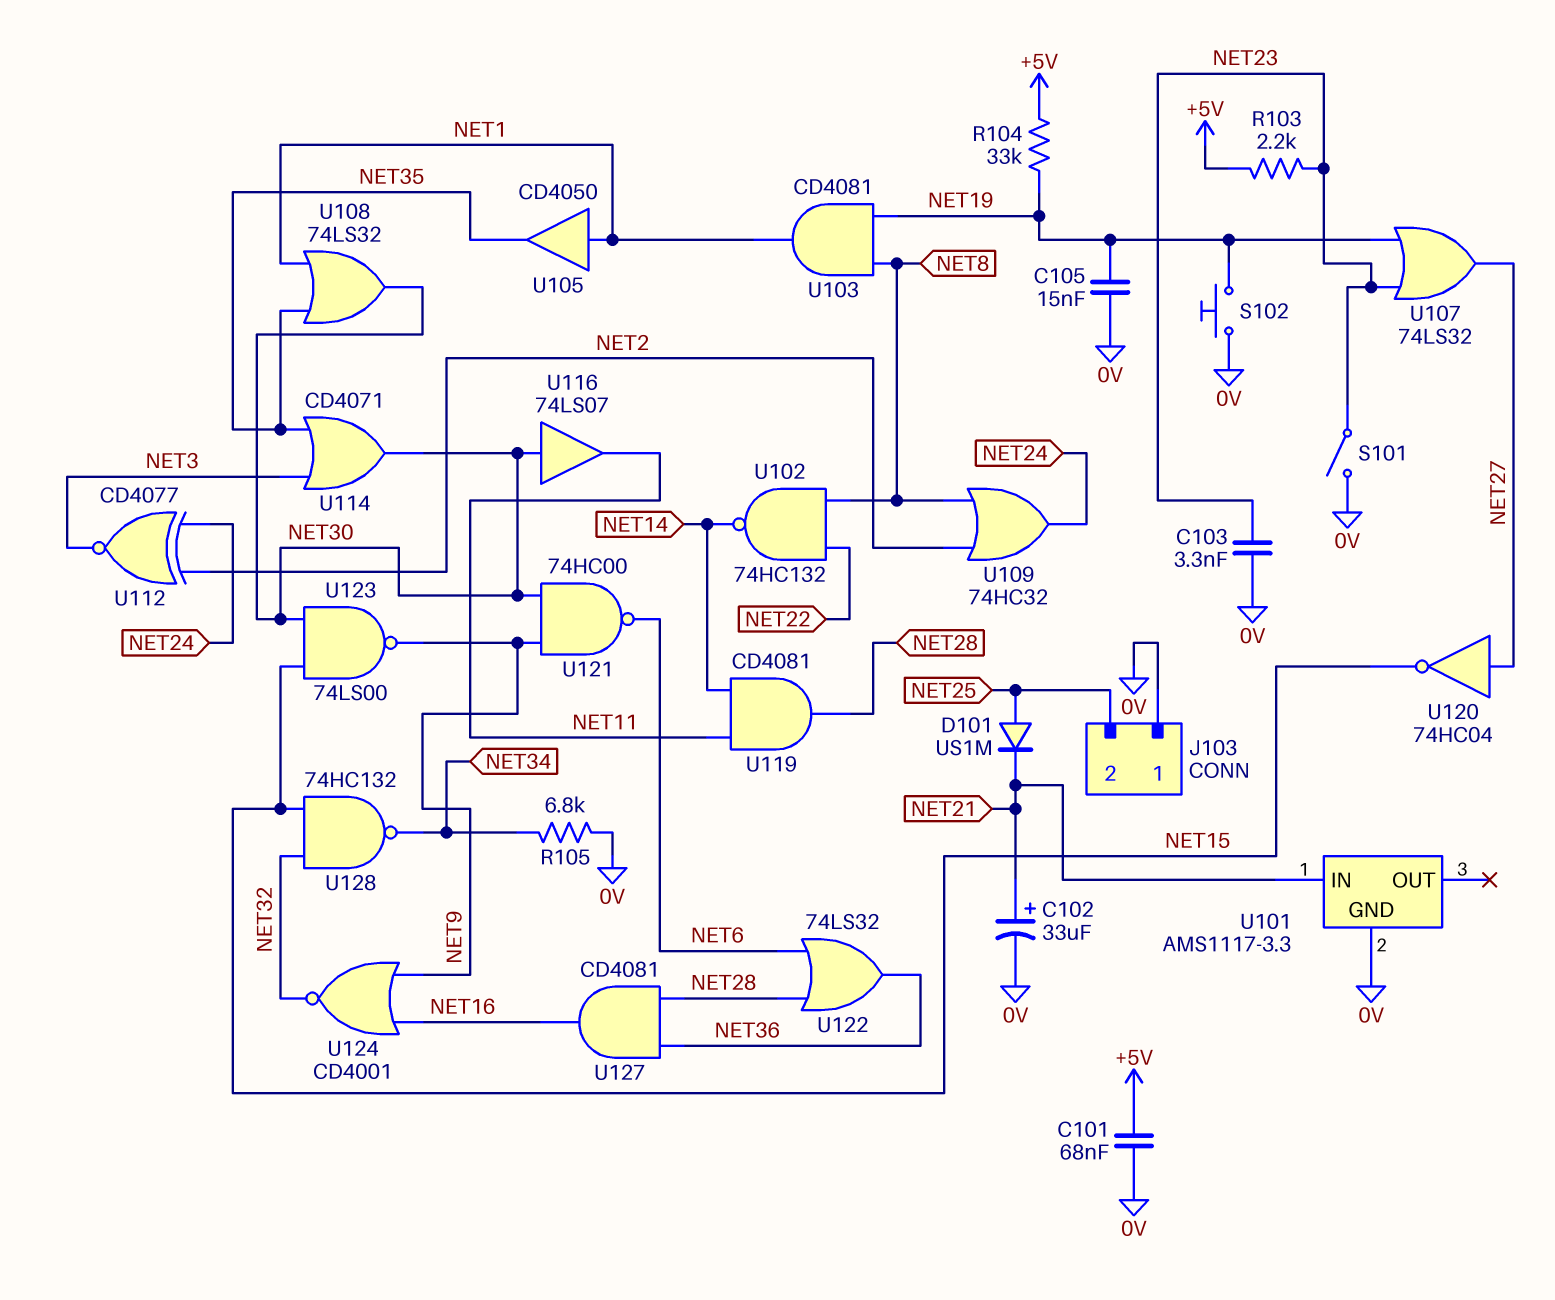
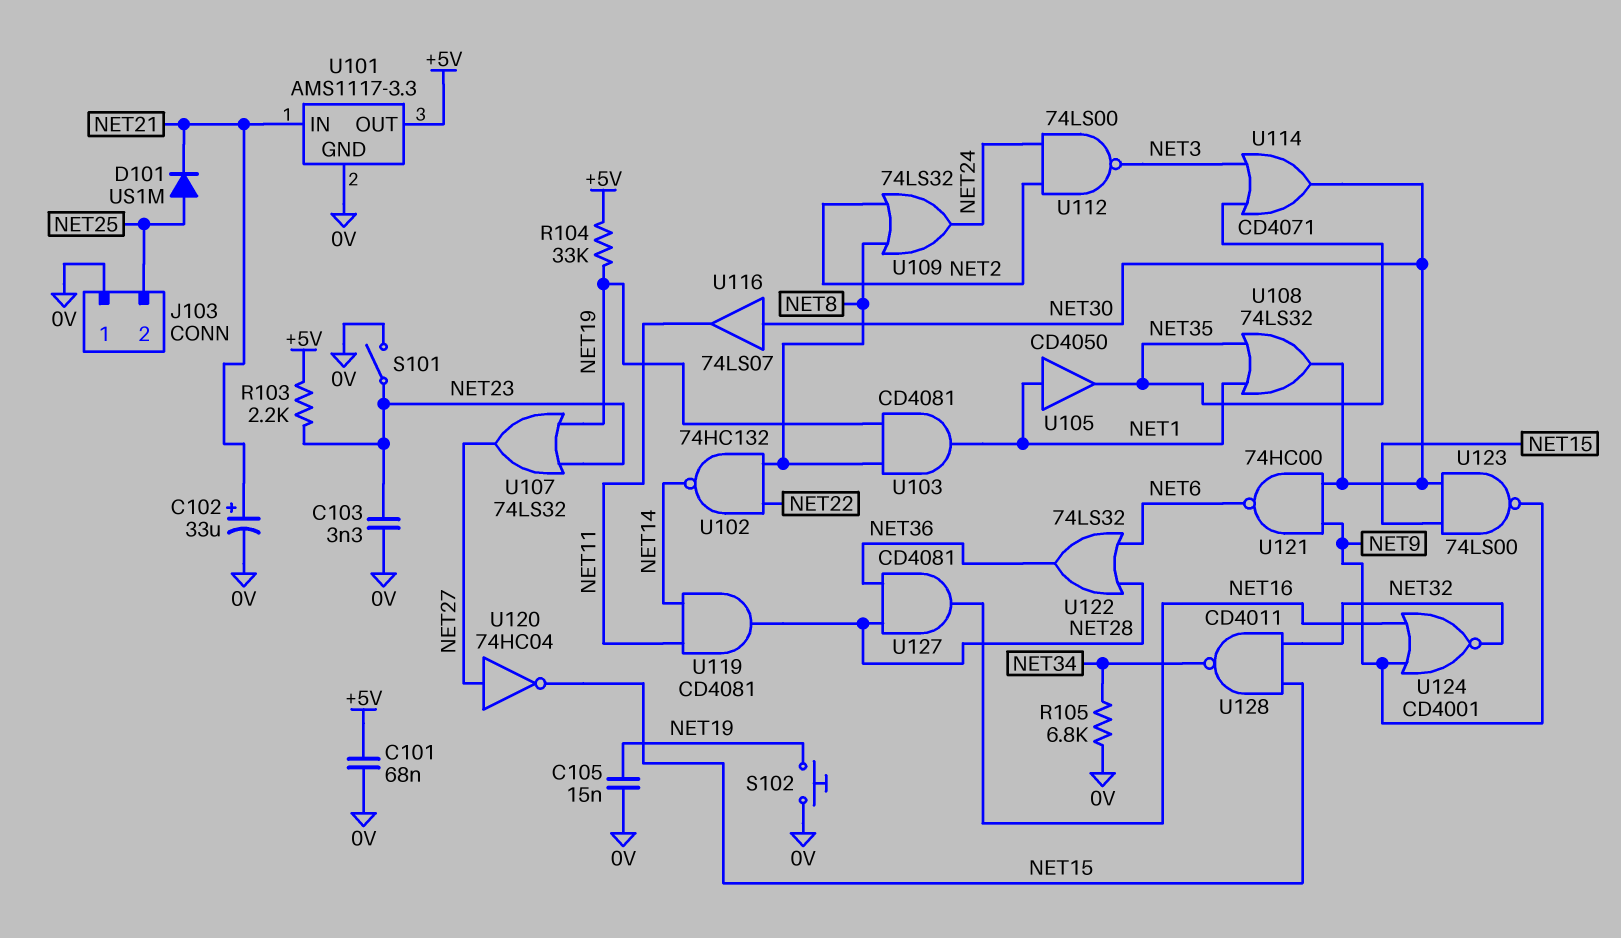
U101 pin OUT: none -> +5V
U109: OR 74HC32 (in NET2, in NET8, out NET24) -> OR 74LS32 (in NET2, in NET8, out NET24)
U112: XNOR CD4077 (in NET2, in NET24, out NET3) -> NAND 74LS00 (in NET2, in NET24, out NET3)
U128: NAND 74HC132 (in NET15, in NET32, out NET34) -> NAND CD4011 (in NET15, in NET32, out NET34)

